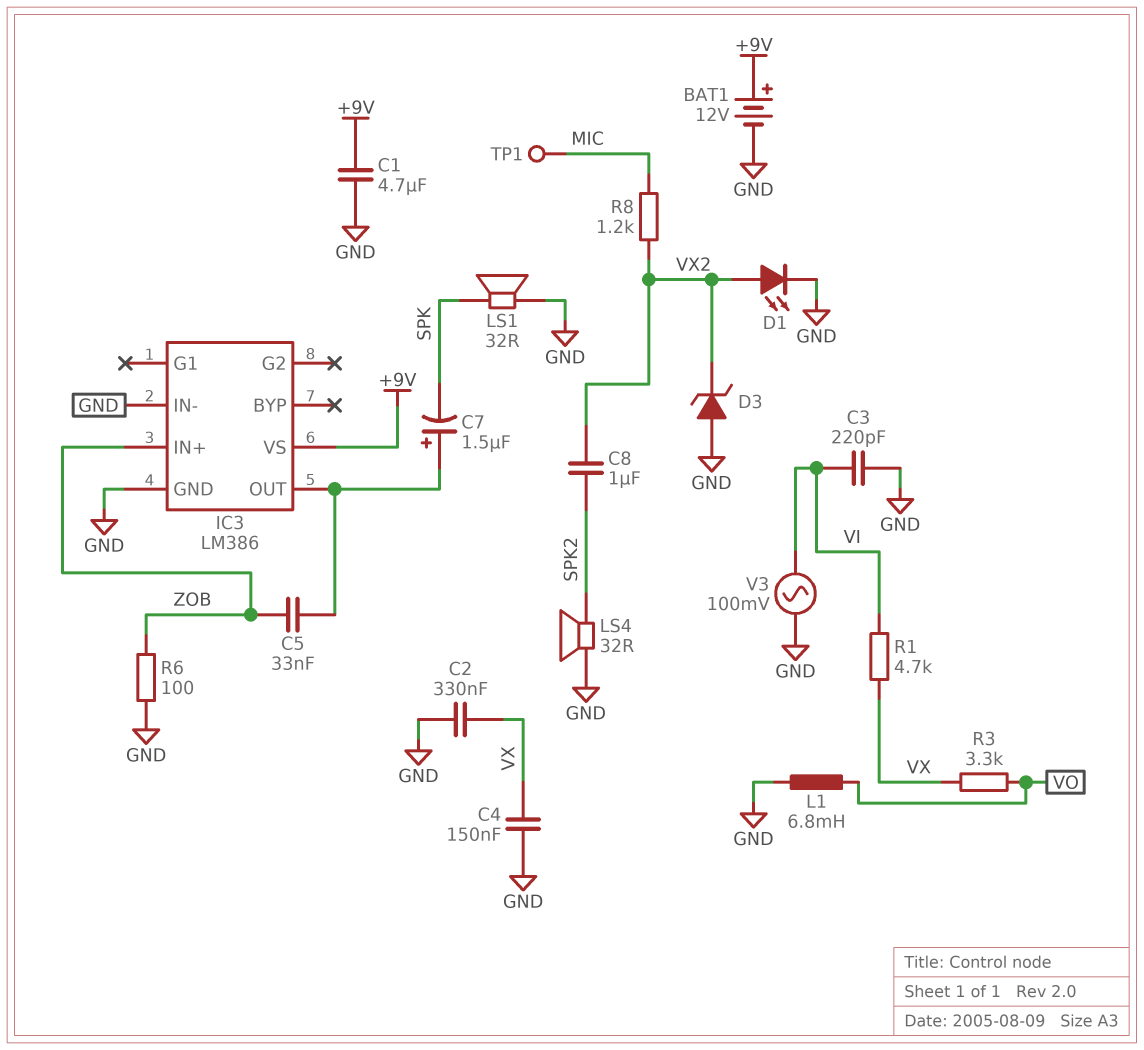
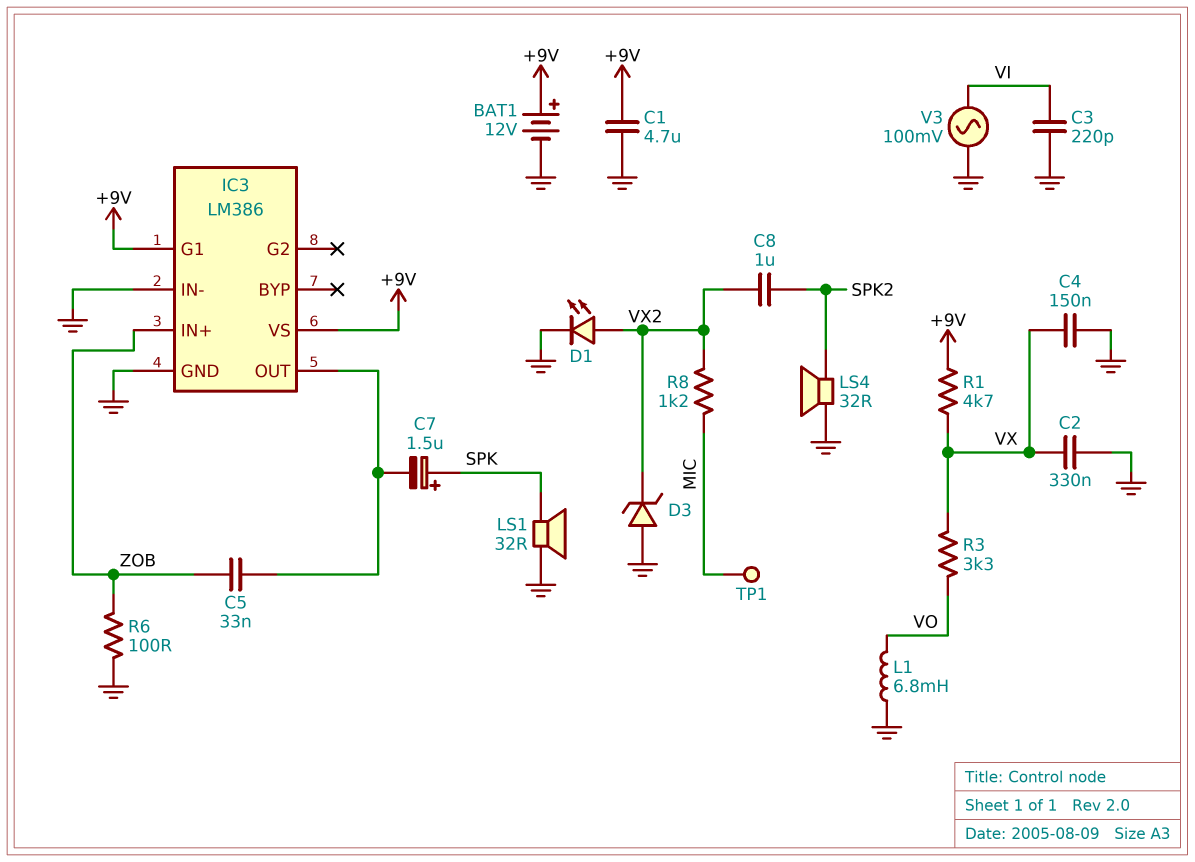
C7: 1.5uF (plus IC3/OUT, minus SPK) -> 1.5uF (plus SPK, minus IC3/OUT)
IC3 pin G1: none -> +9V
R1: 4.7k (VI, VX) -> 4.7k (+9V, VX)

